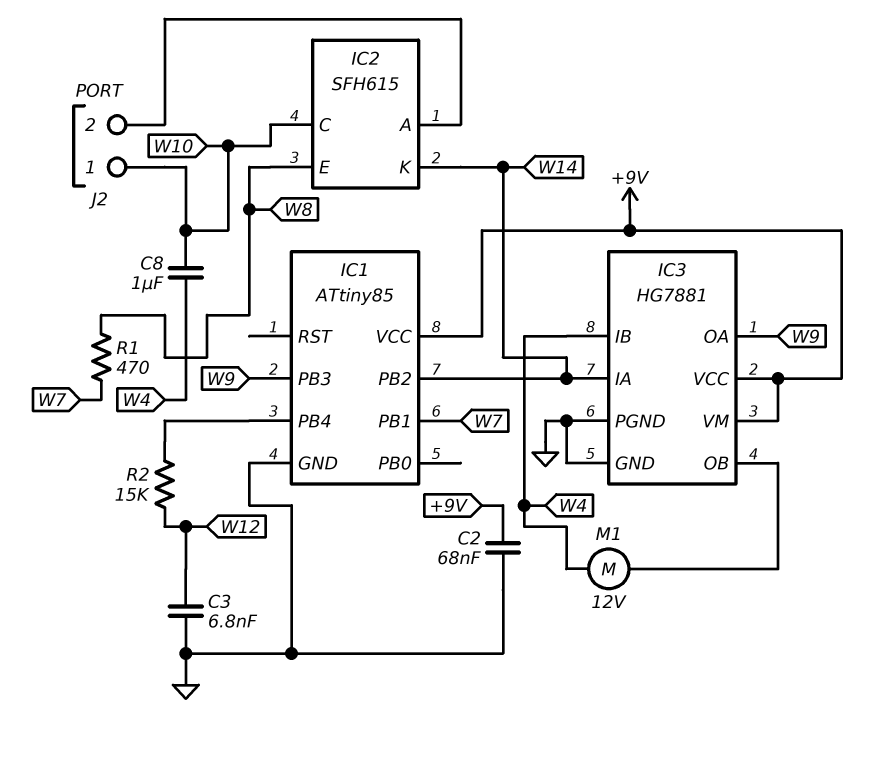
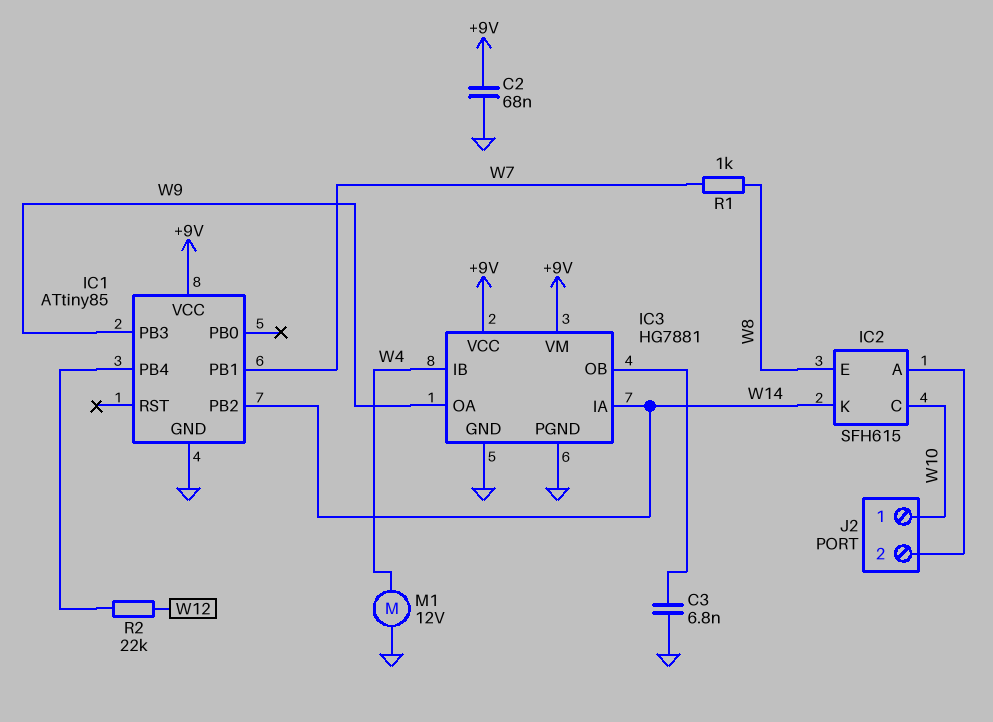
C3: 6.8nF (GND, W12) -> 6.8nF (GND, IC3/OB)
C8: 1uF (W4, W10) -> none
M1: motor 12V (IC3/OB, W4) -> motor 12V (GND, W4)
R1: 470 (W7, W8) -> 1k (W7, W8)
R2: 15k (IC1/PB4, W12) -> 22k (IC1/PB4, W12)

